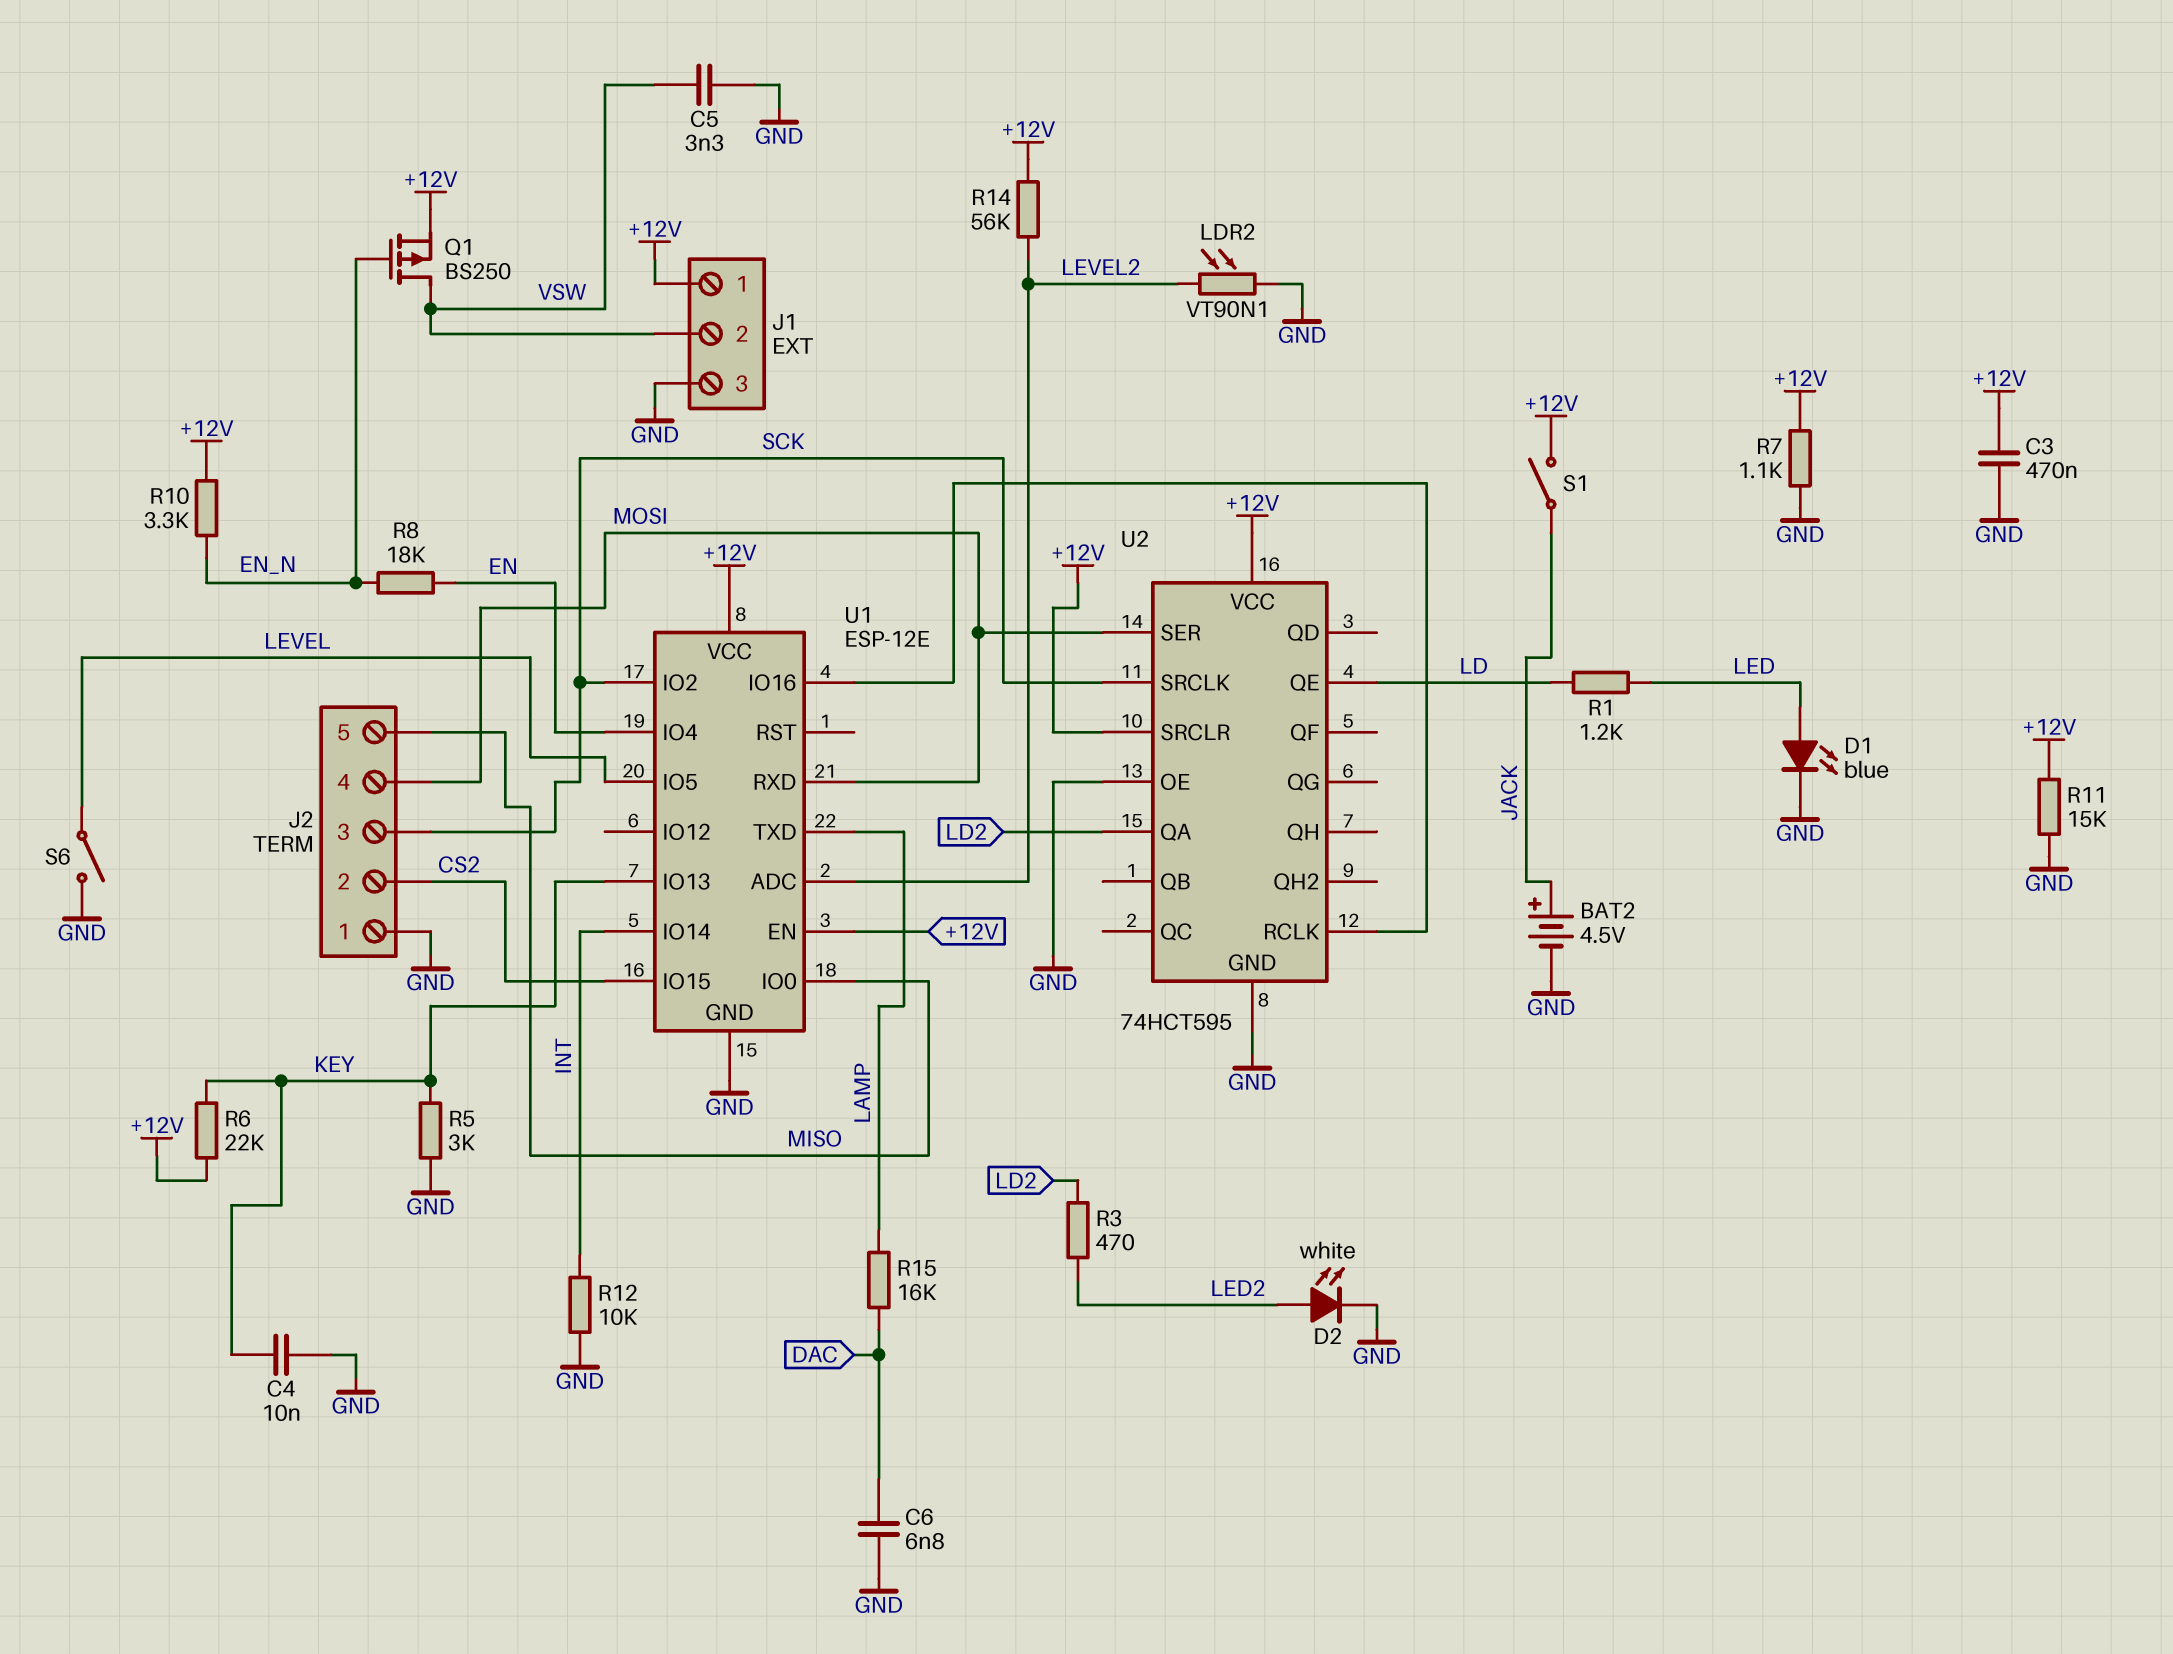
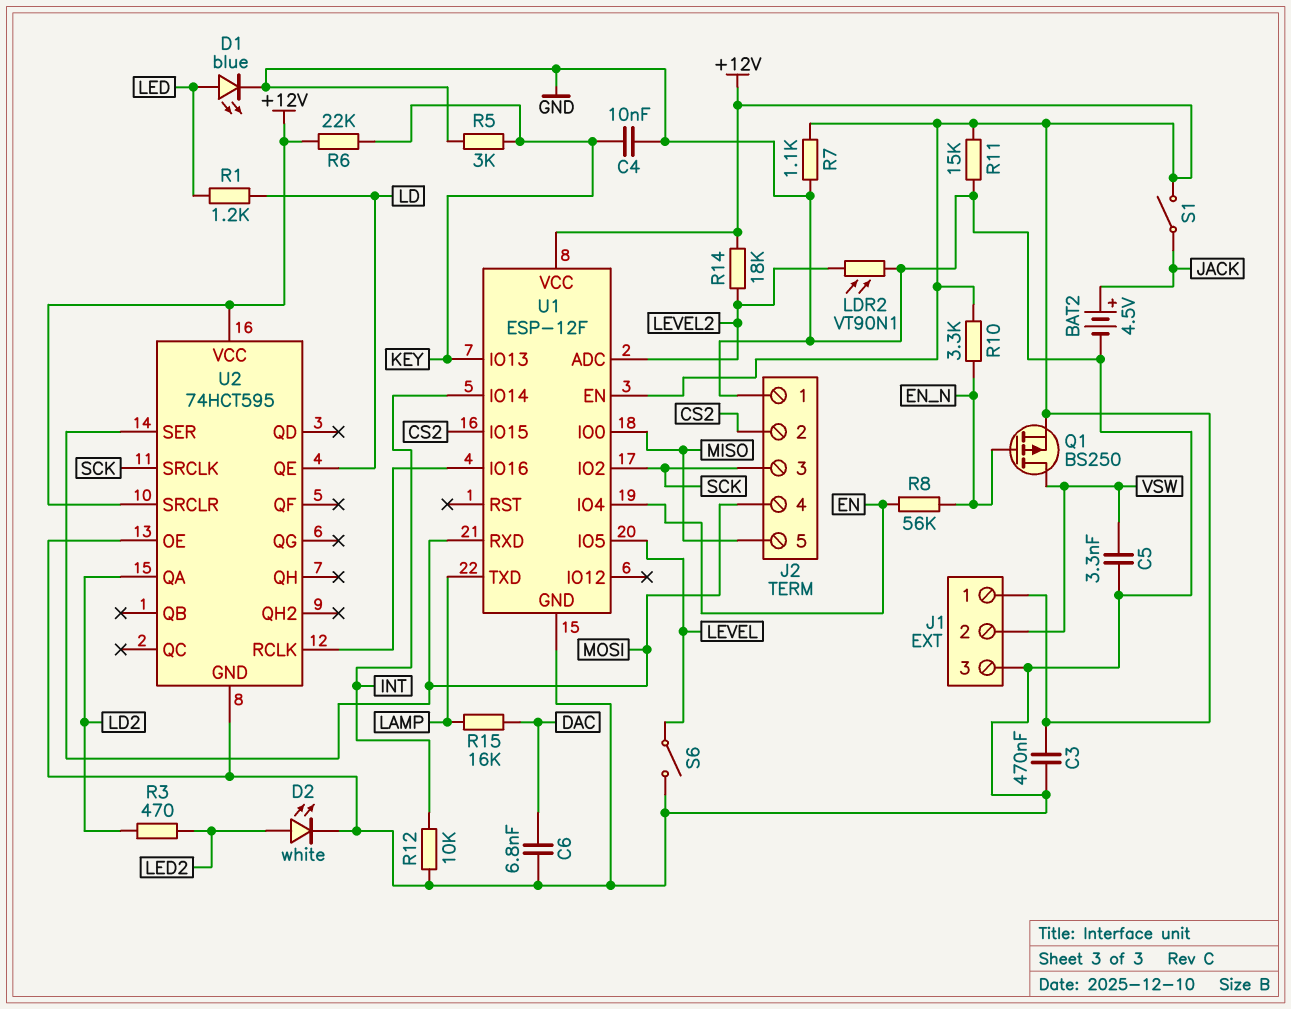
R8: 18k (EN, EN_N) -> 56k (EN, EN_N)
R14: 56k (+12V, LEVEL2) -> 18k (+12V, LEVEL2)
U1: ESP-12E -> ESP-12F

